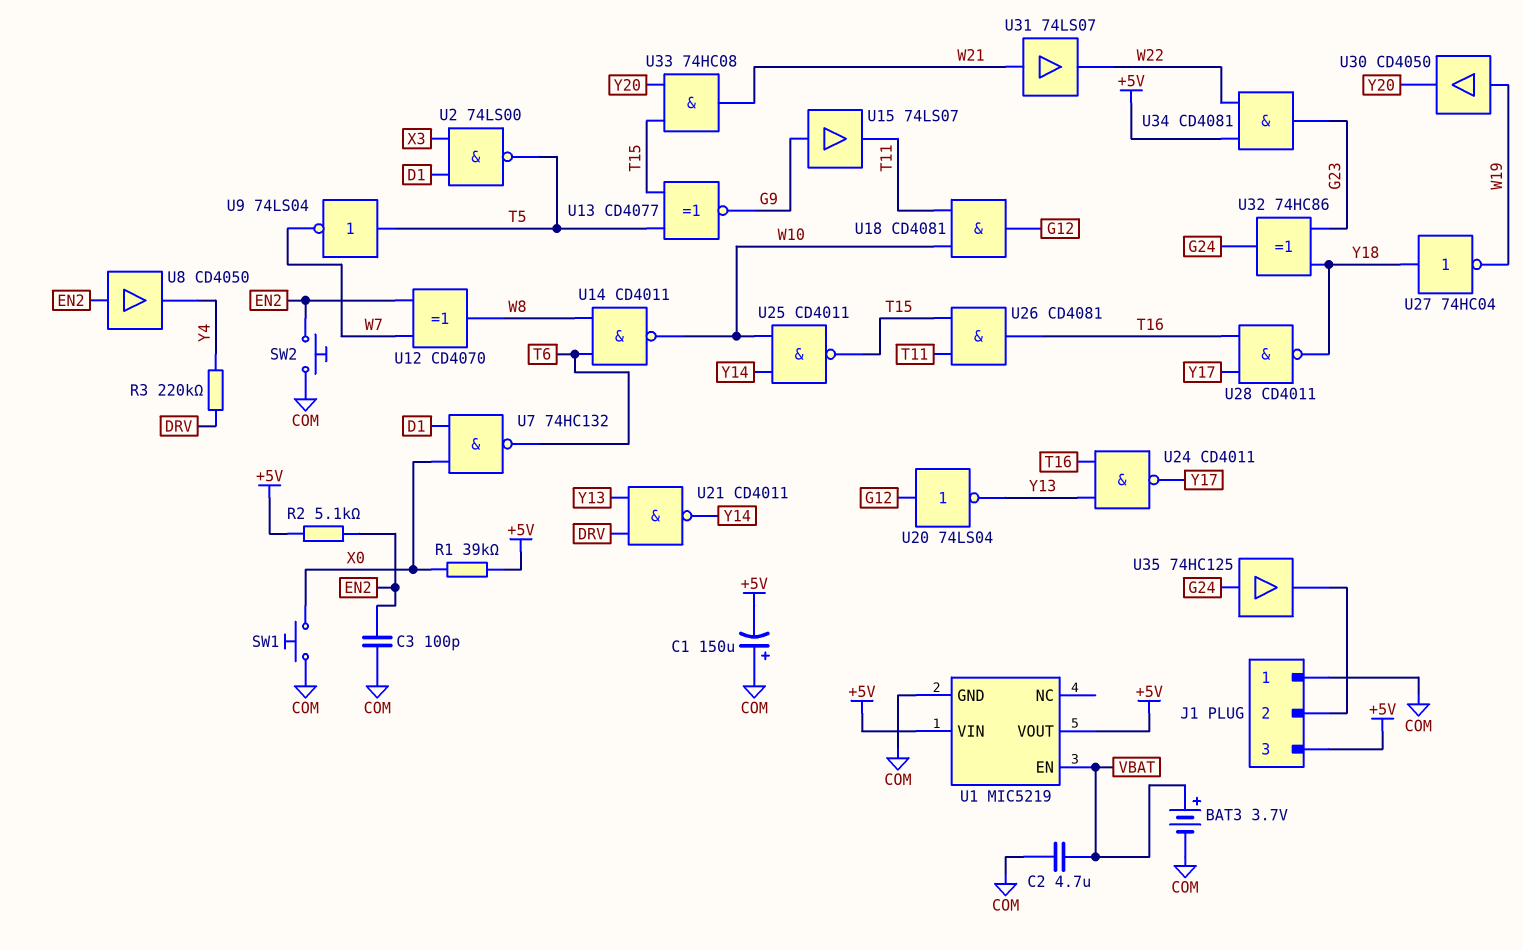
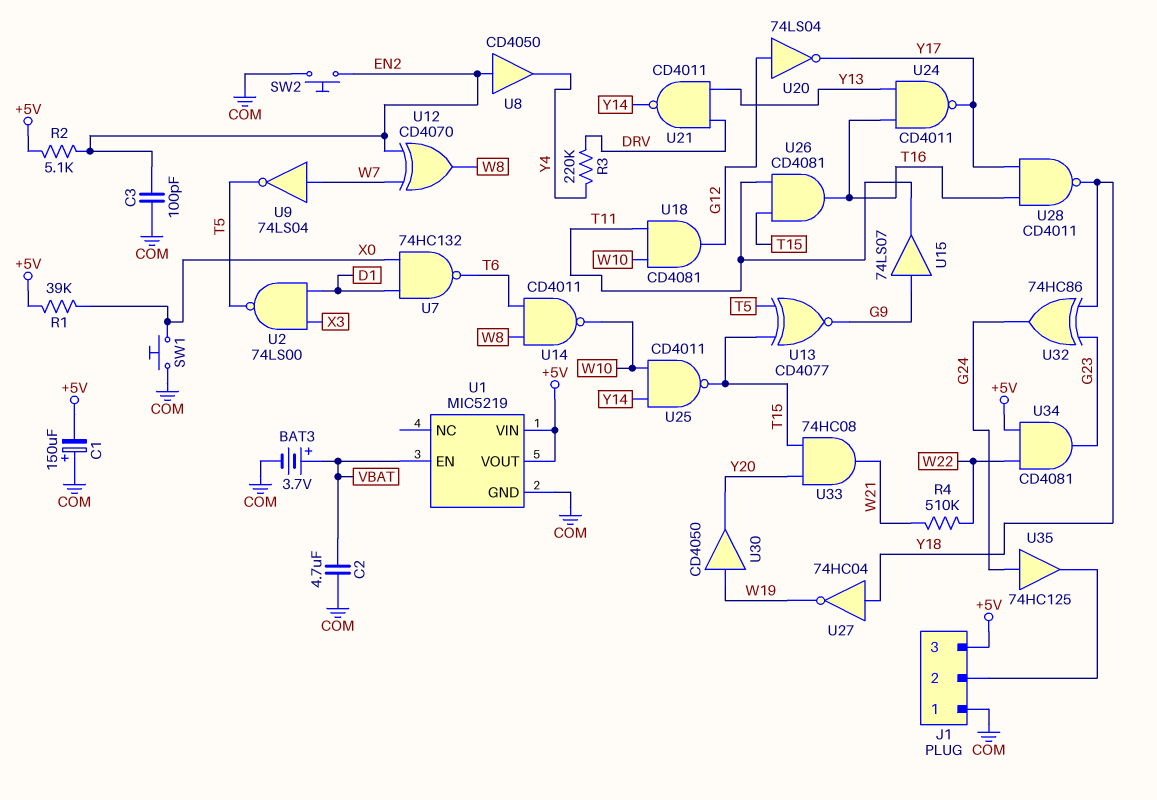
R4: none -> 510k (W21, W22)
U9: NOT 74LS04 (in T5, out W7) -> NOT 74LS04 (in W7, out T5)
U20: NOT 74LS04 (in G12, out Y13) -> NOT 74LS04 (in G12, out Y17)
U31: buffer 74LS07 (in W21, out W22) -> none

